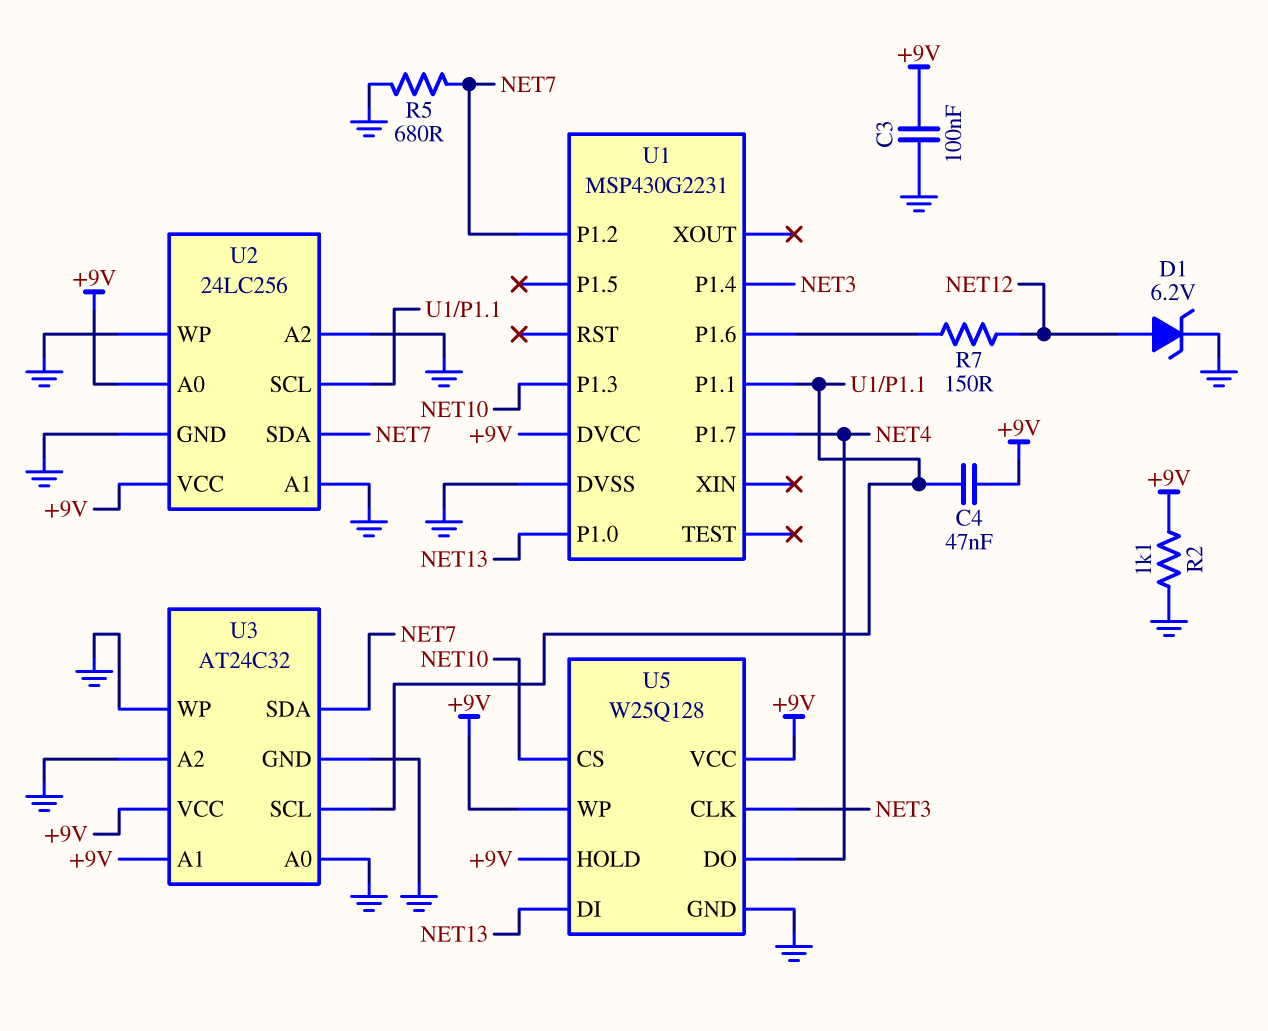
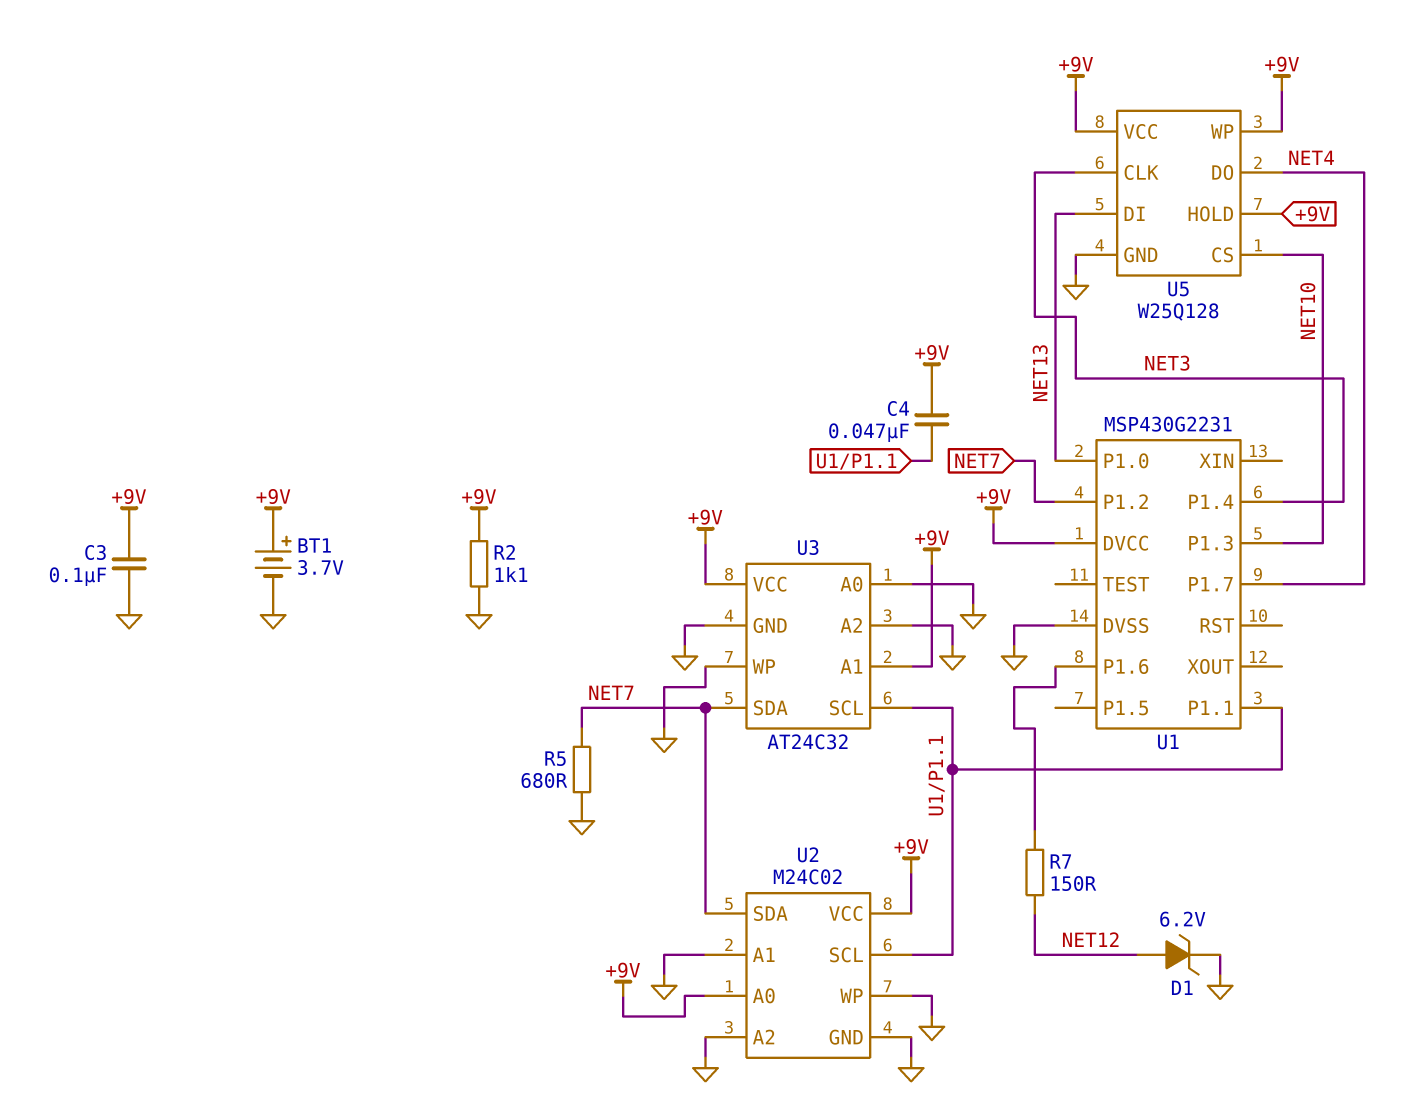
BT1: none -> 3.7V (plus +9V, minus GND)
U2: 24LC256 -> M24C02

